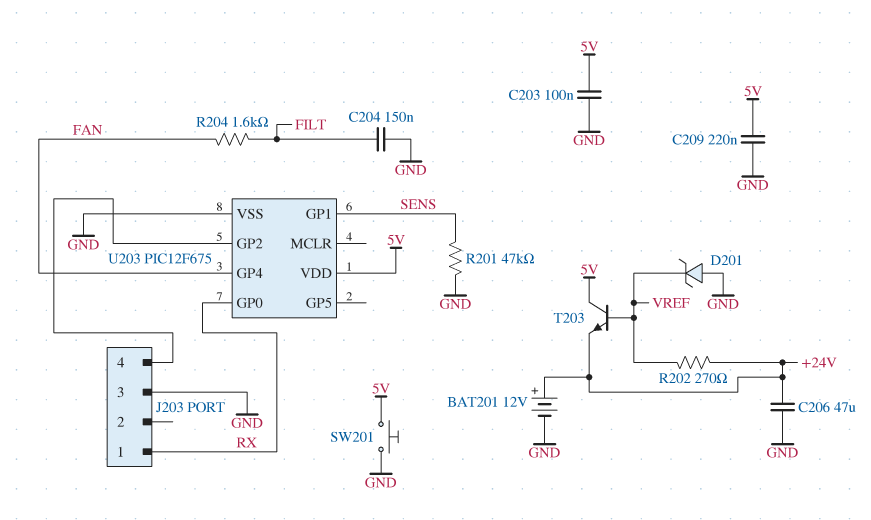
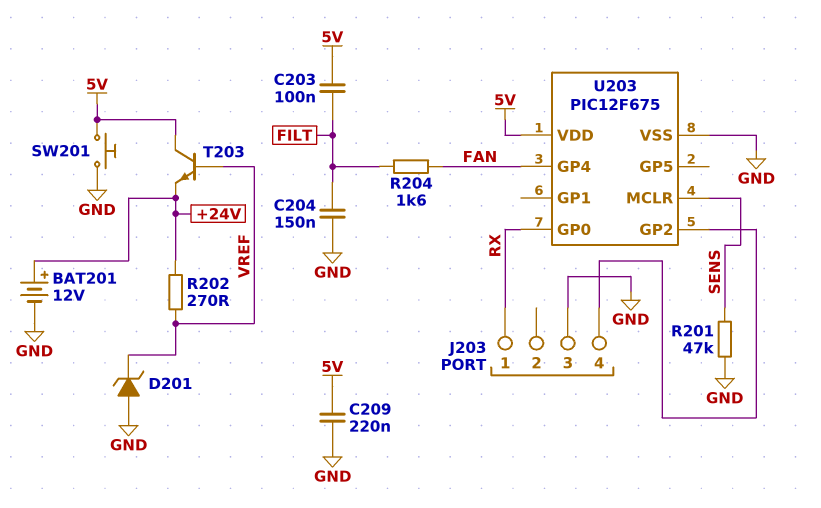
C203: 100nF (5V, GND) -> 100nF (5V, FILT)
C206: 47uF (+24V, GND) -> none
U203 pin GP1: SENS -> none
U203 pin MCLR: none -> SENS

